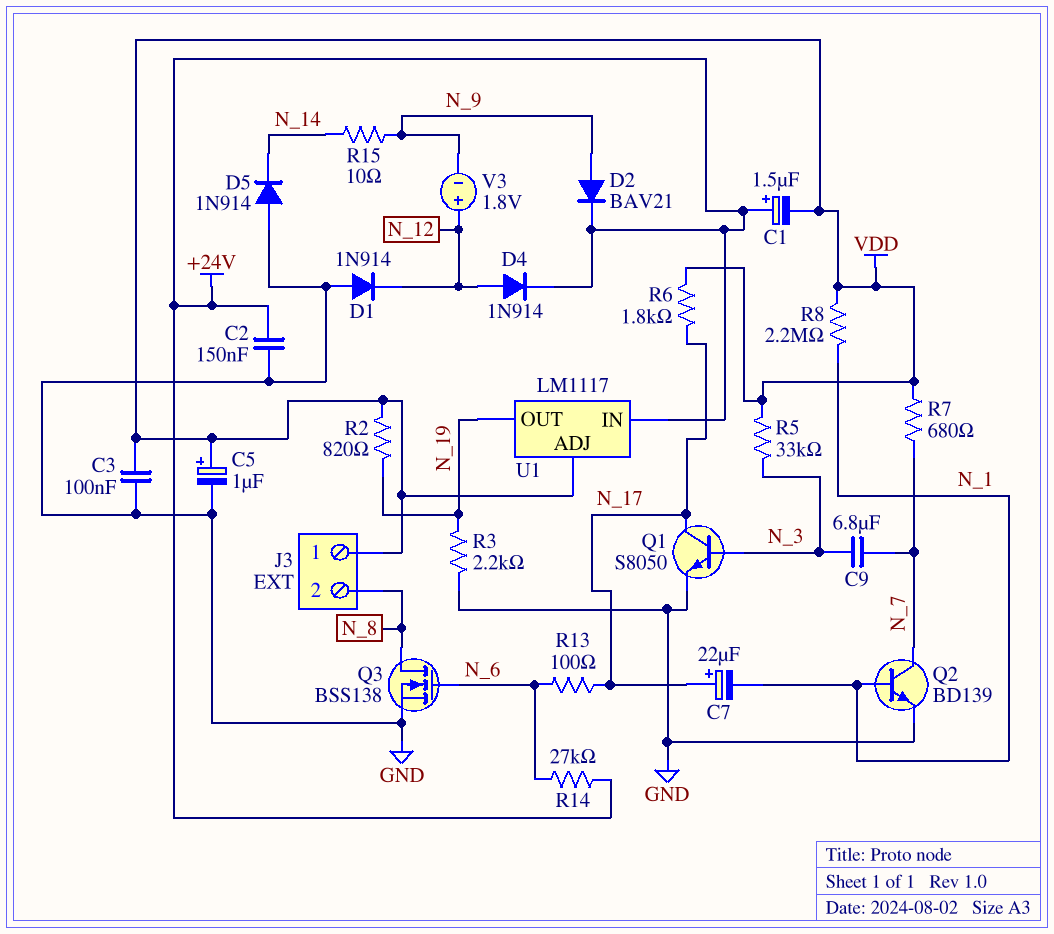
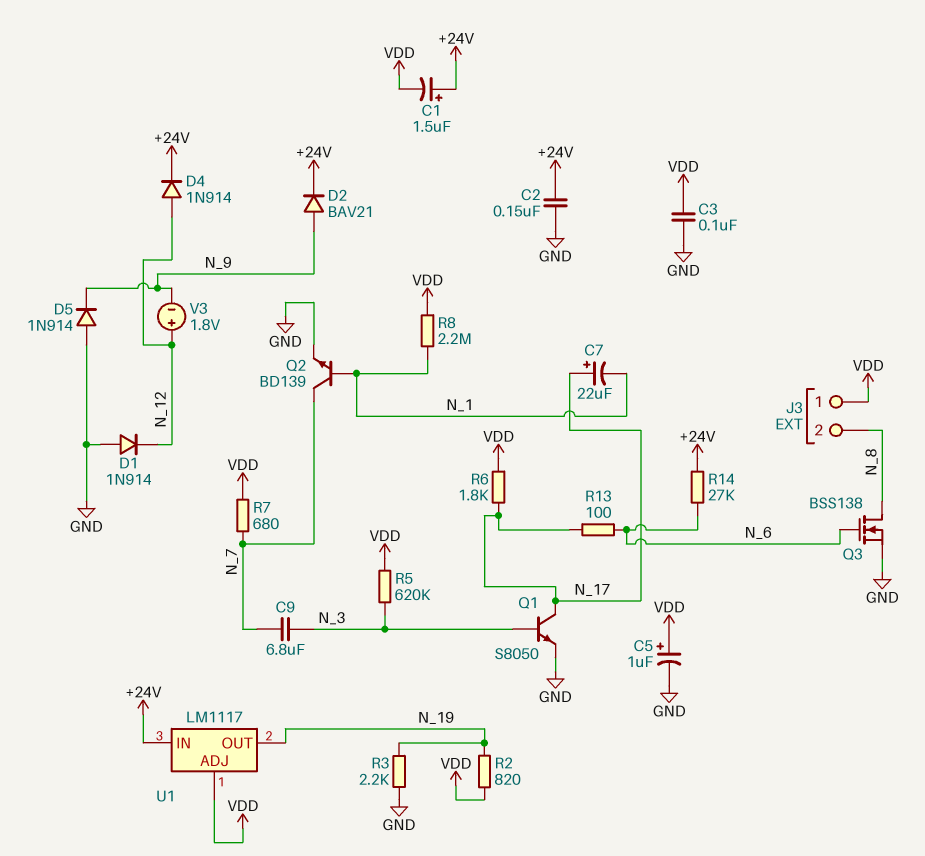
D5: diode 1N914 (A GND, K N_14) -> diode 1N914 (A GND, K N_9)
R5: 33k (N_3, VDD) -> 620k (N_3, VDD)
R15: 10 (N_9, N_14) -> none

